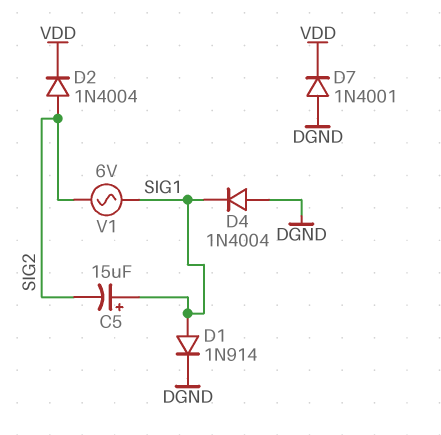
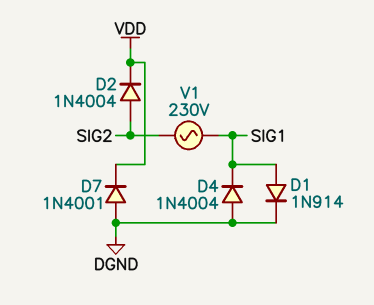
C5: 15uF (plus SIG1, minus SIG2) -> none
V1: AC 6V (SIG1, SIG2) -> AC 230V (SIG1, SIG2)

